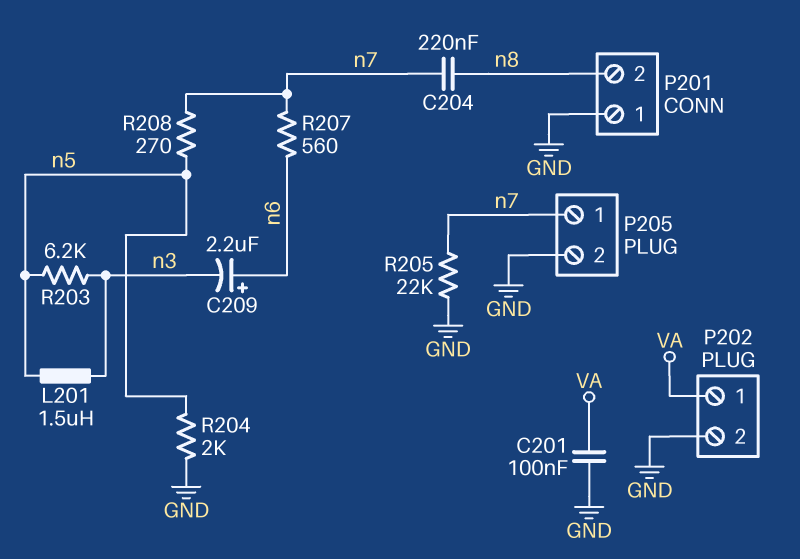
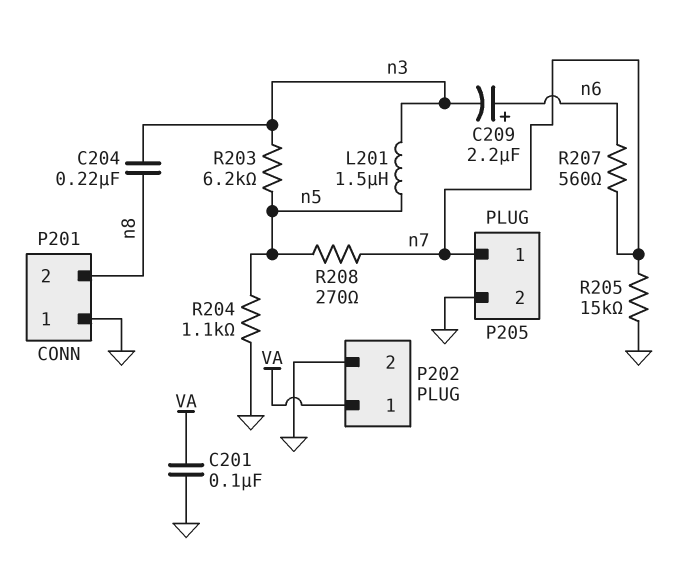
C204: 220nF (n7, n8) -> 220nF (n3, n8)
R204: 2k (GND, n5) -> 1.1k (GND, n5)
R205: 22k (GND, n7) -> 15k (GND, n7)

